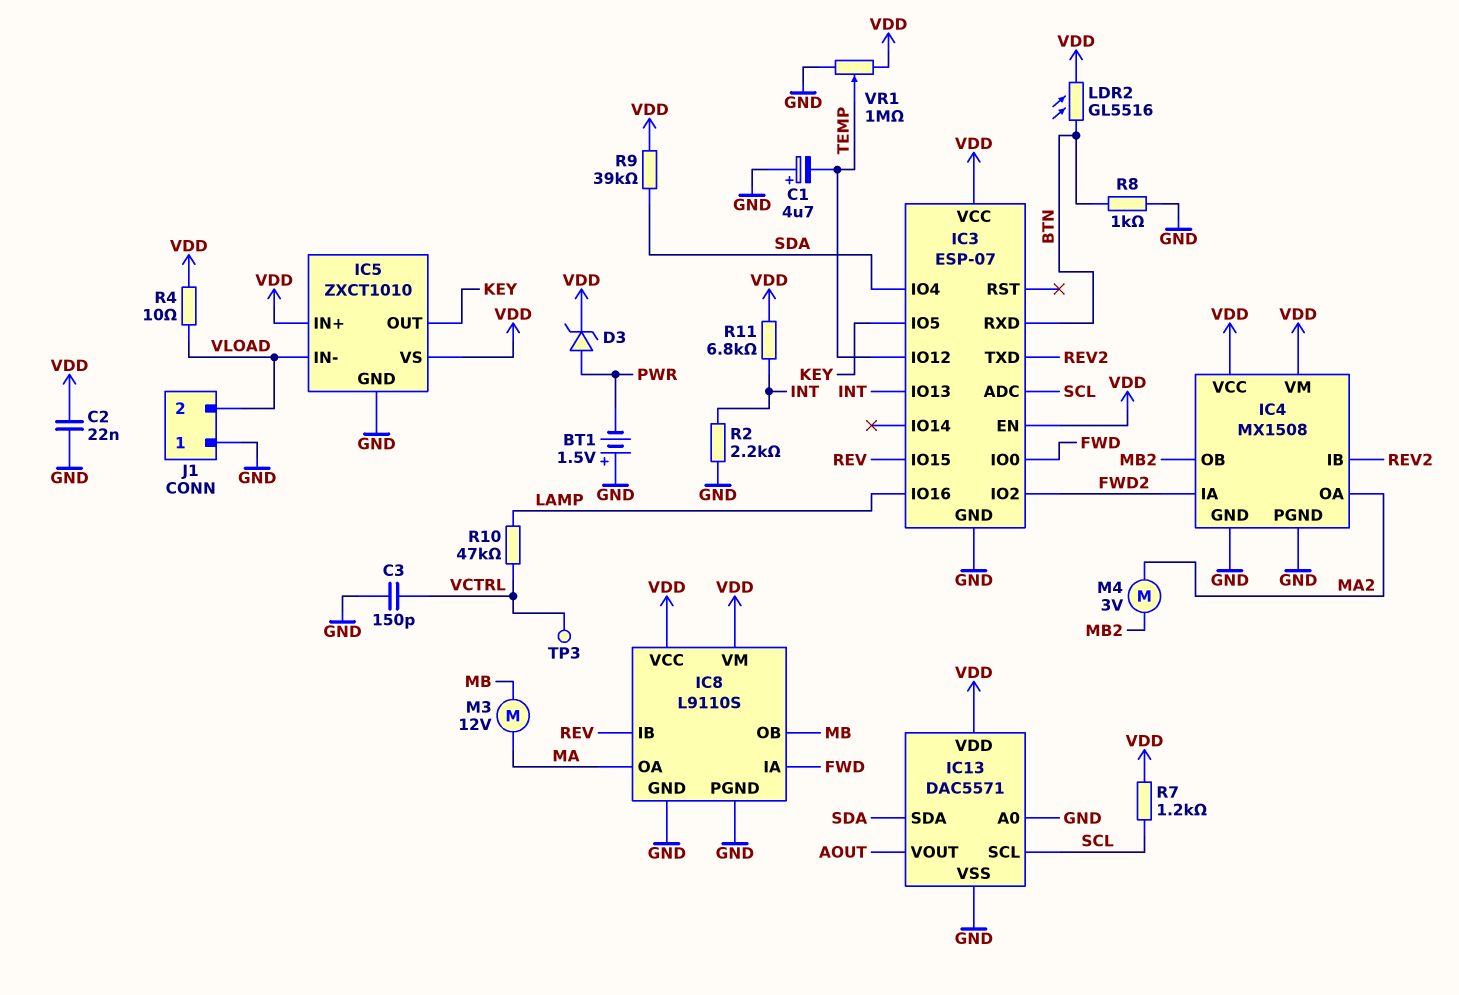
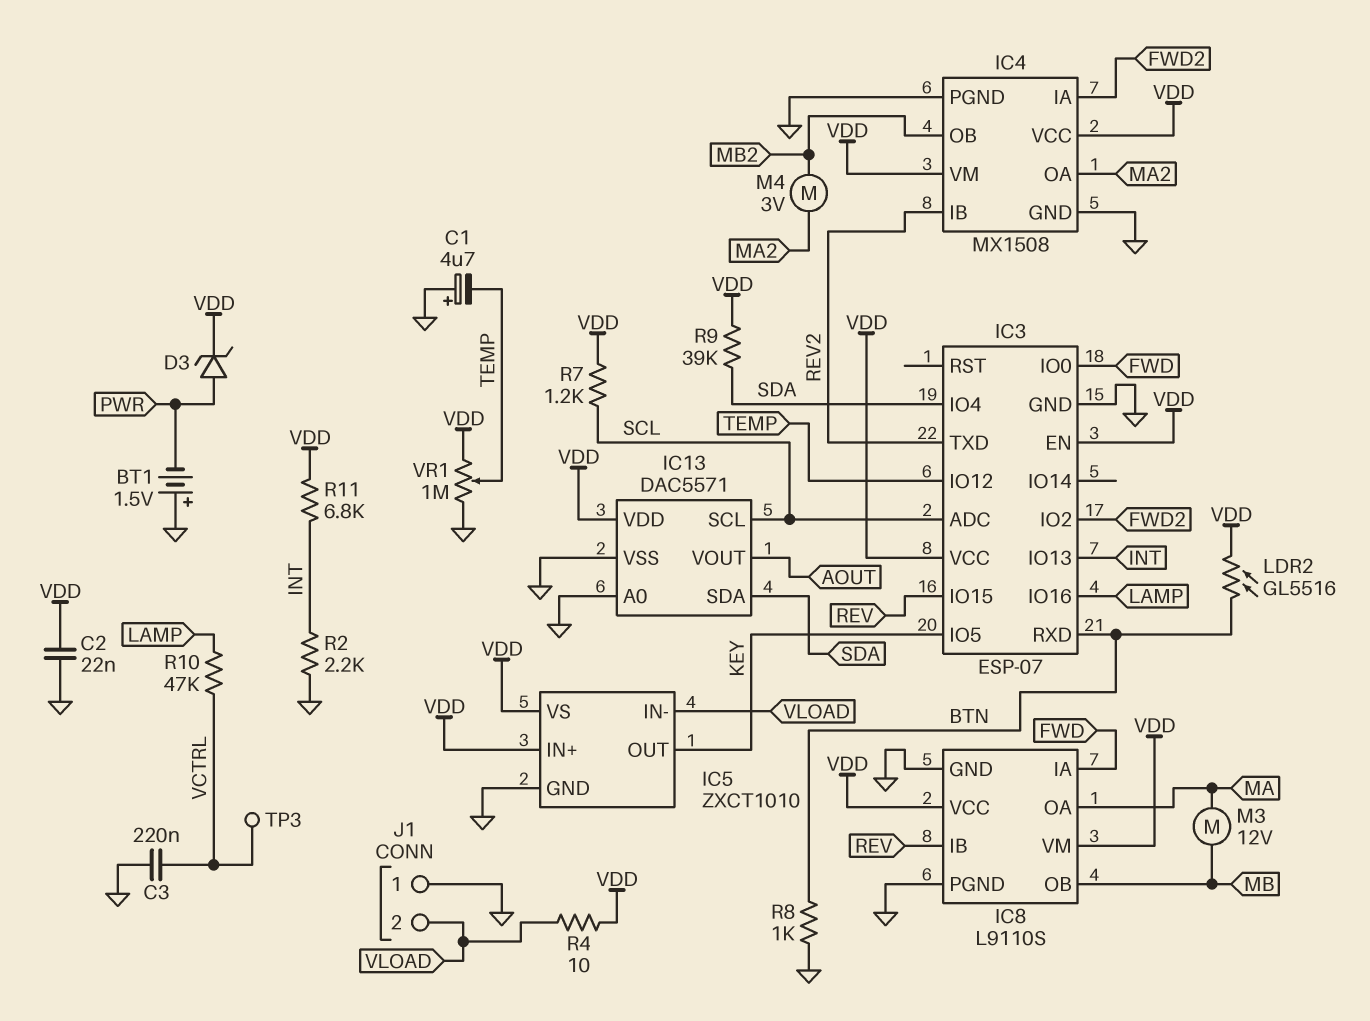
C3: 150pF (GND, VCTRL) -> 220nF (GND, VCTRL)

